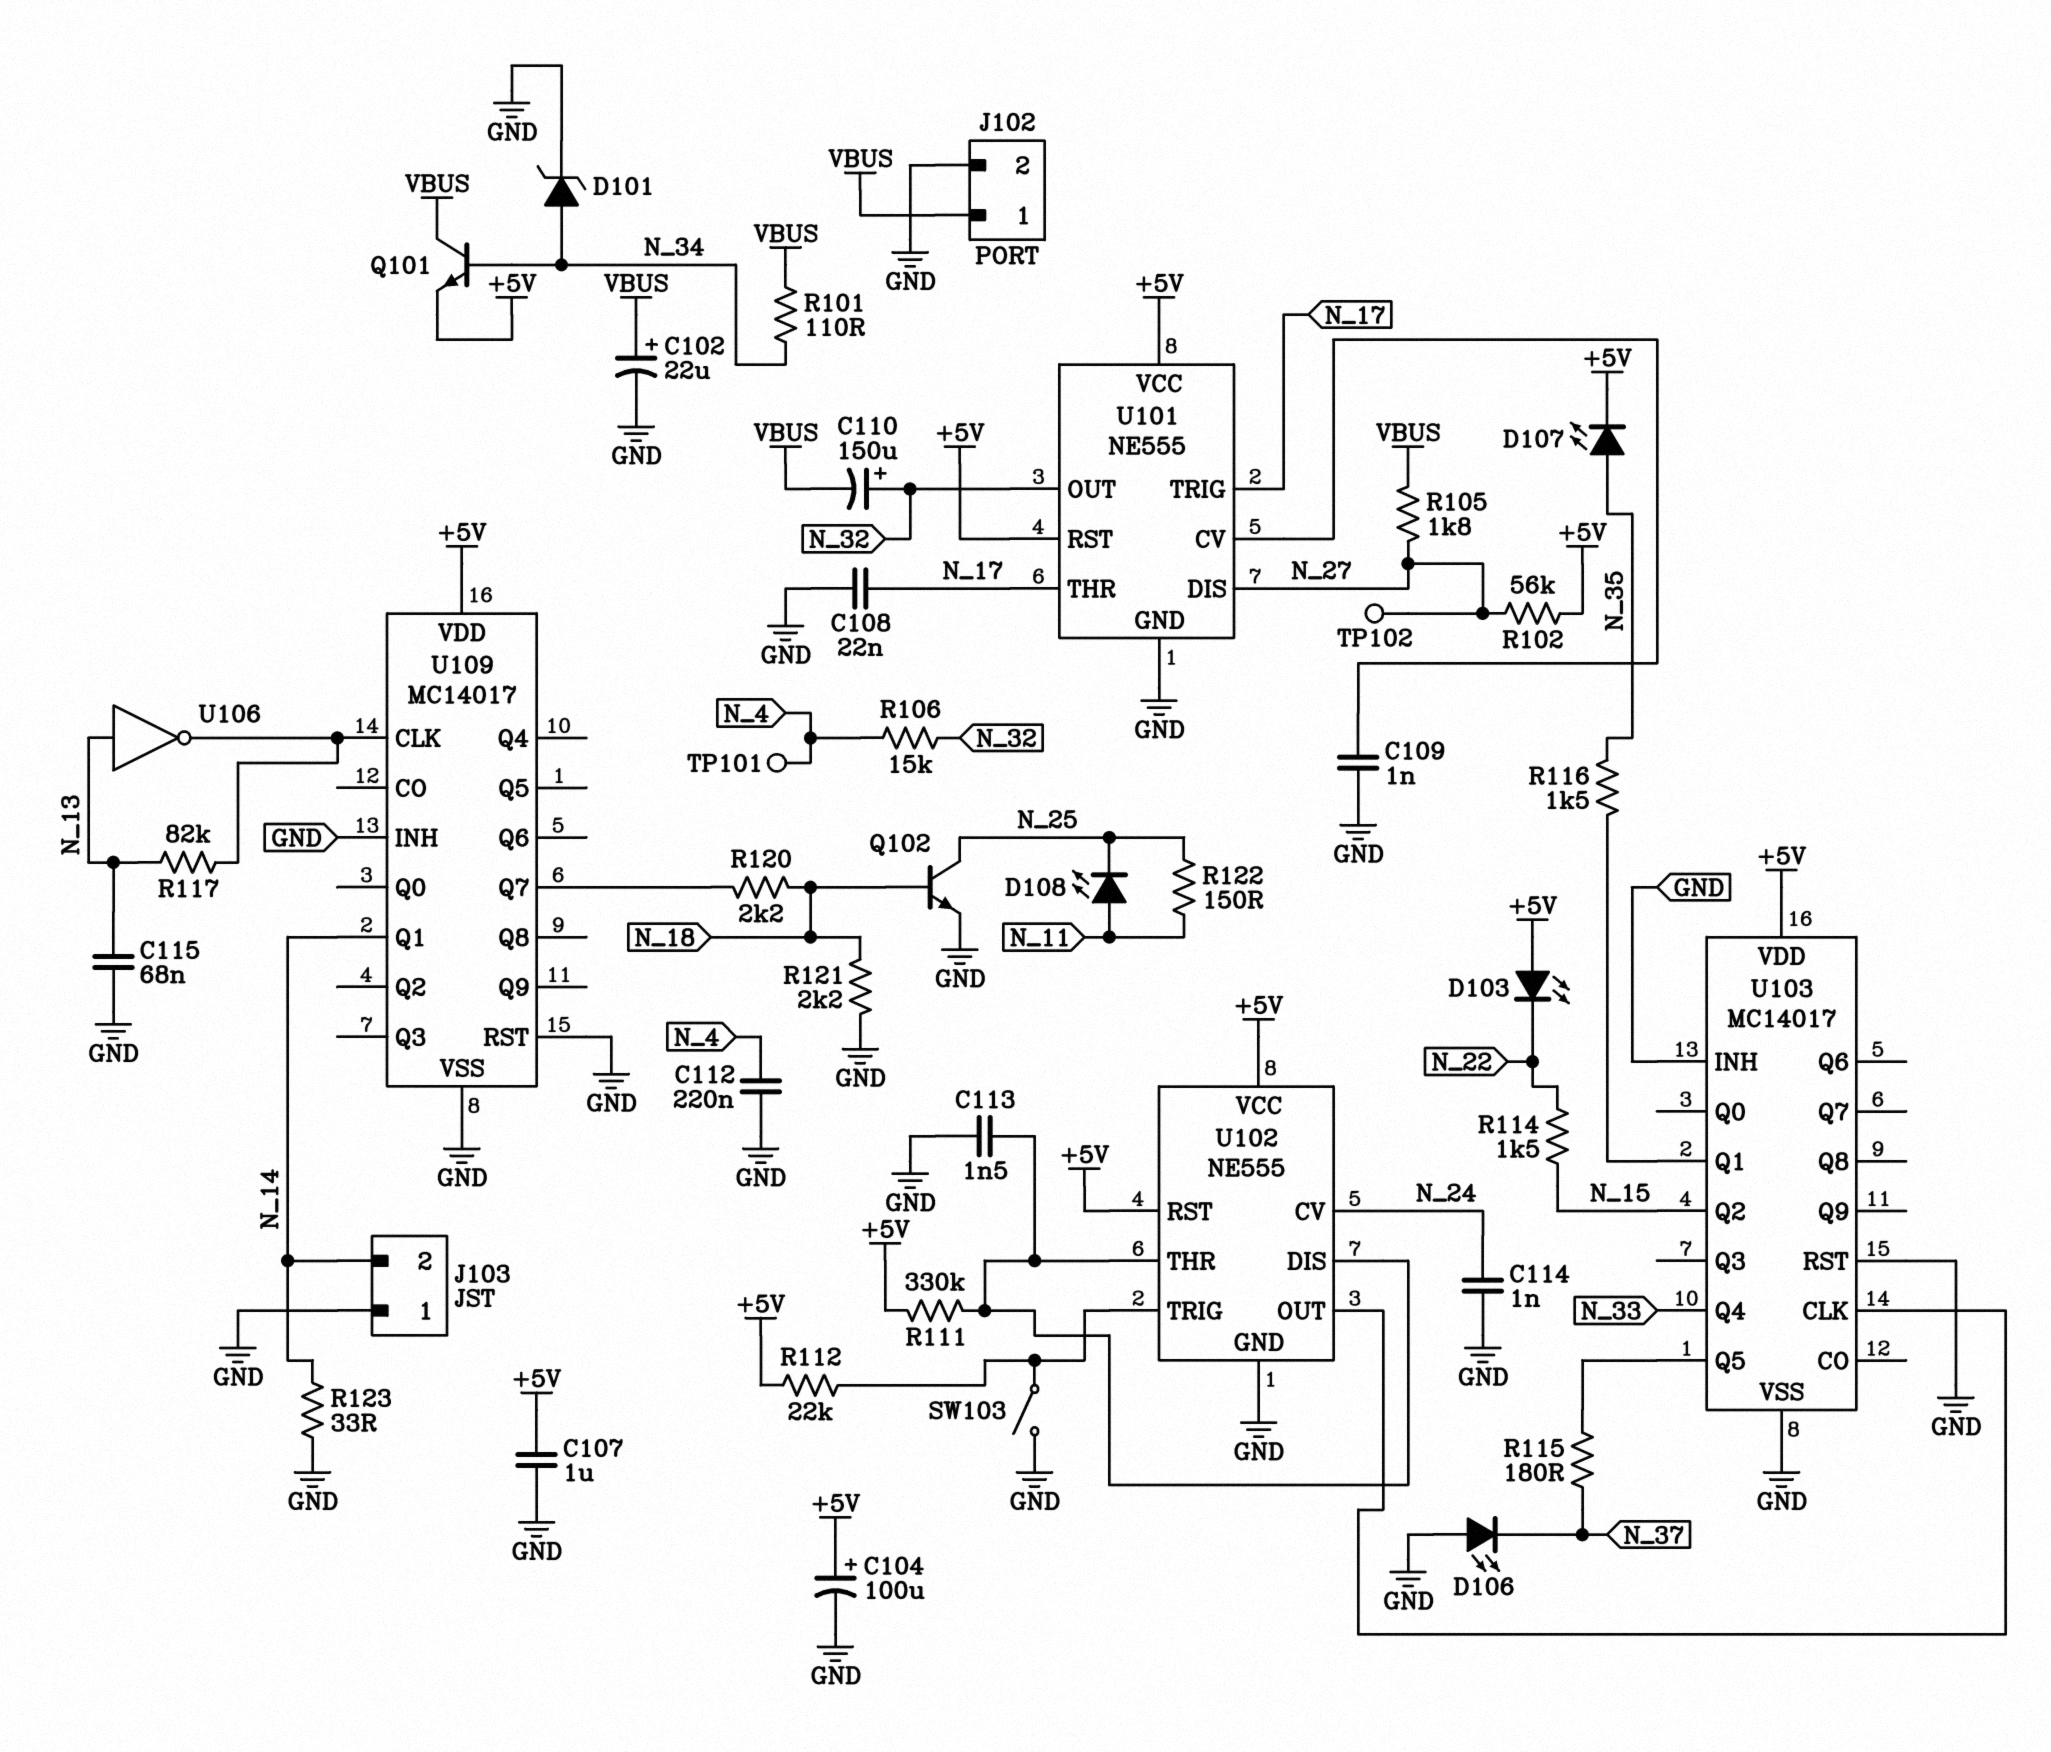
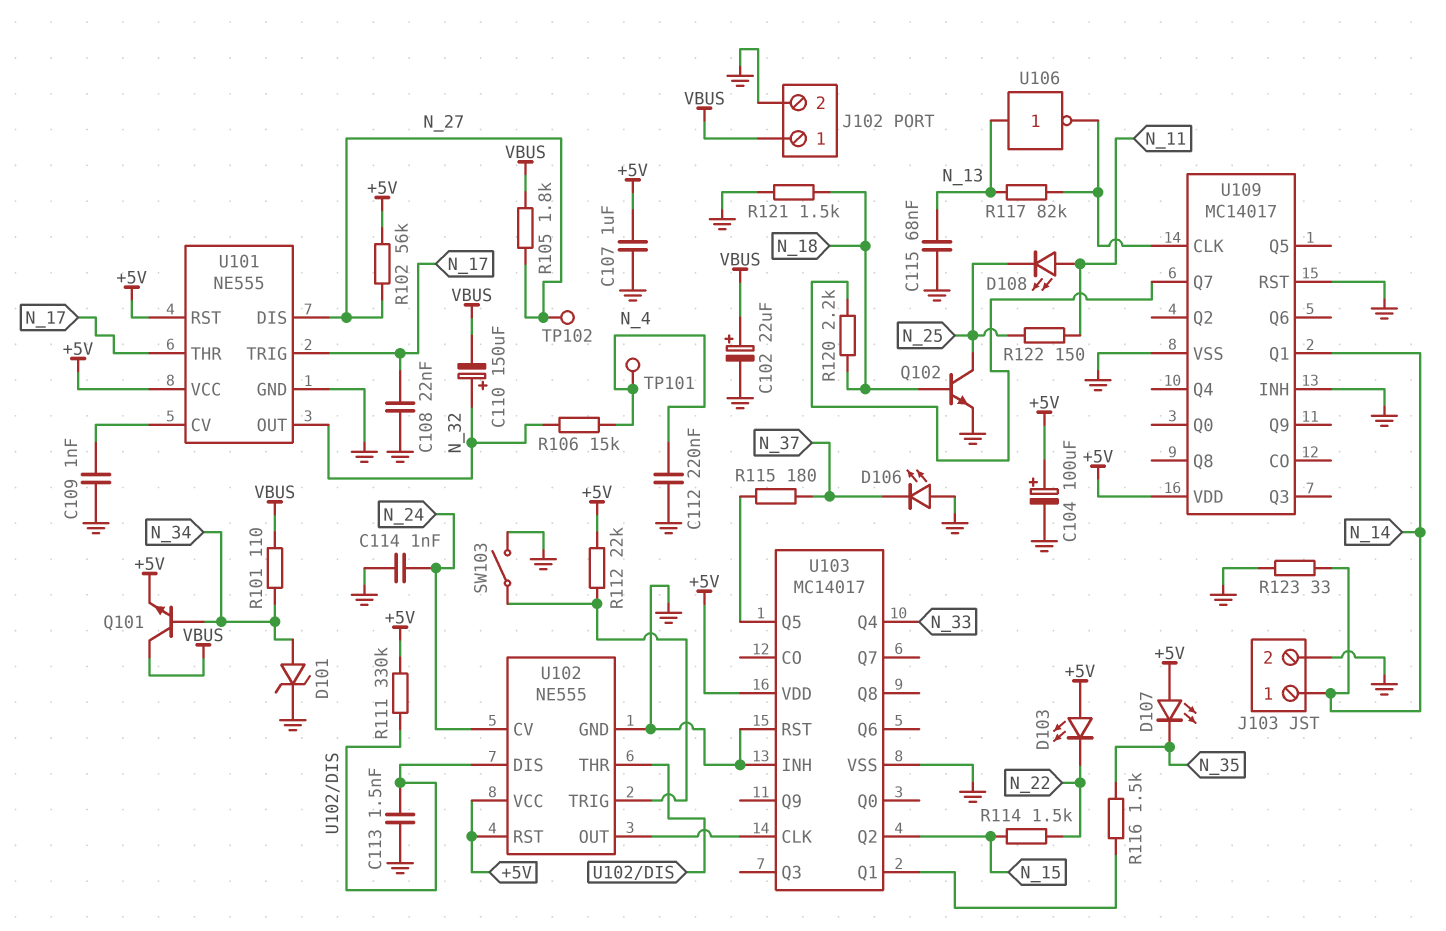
D107: LED (A N_35, K +5V) -> LED (A +5V, K N_35)
J103 pin 1: GND -> N_14
J103 pin 2: N_14 -> GND
R121: 2.2k (GND, N_18) -> 1.5k (GND, N_18)

